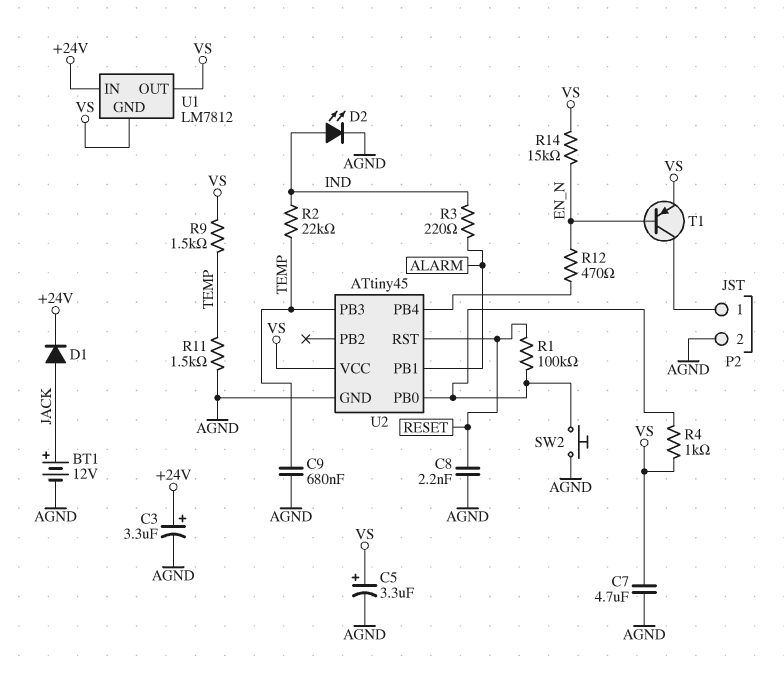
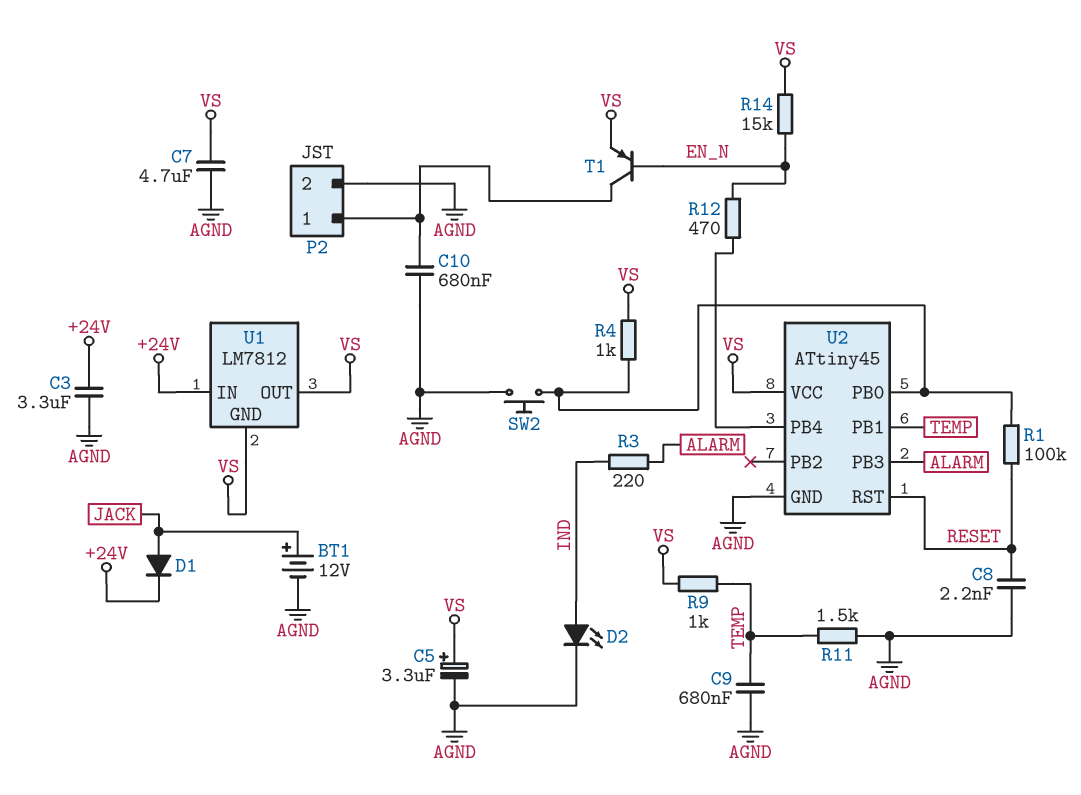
C3: 3.3uF (plus +24V, minus AGND) -> 3.3uF (+24V, AGND)
C10: none -> 680nF (AGND, P2/1)
R2: 22k (IND, TEMP) -> none
R9: 1.5k (TEMP, VS) -> 1k (TEMP, VS)
U2 pin PB1: ALARM -> TEMP
U2 pin PB3: TEMP -> ALARM

